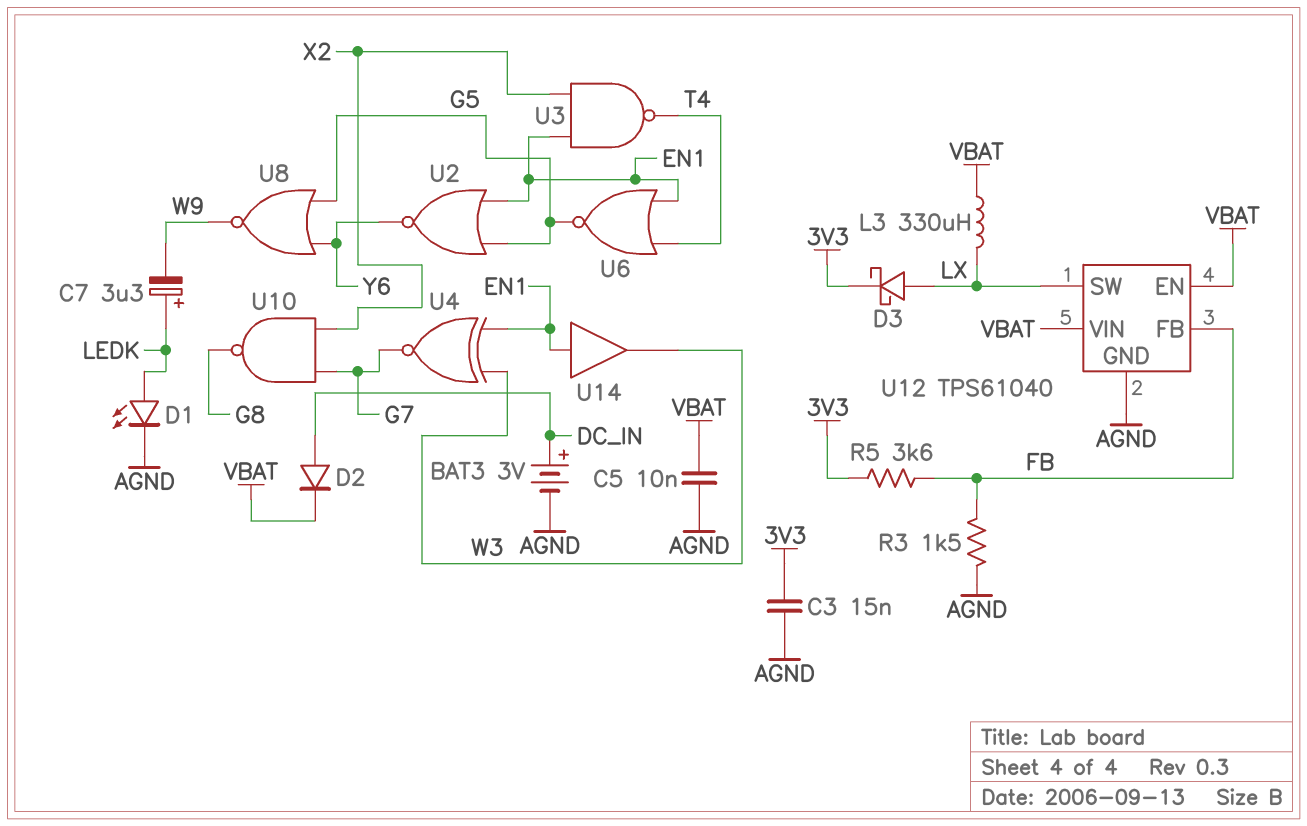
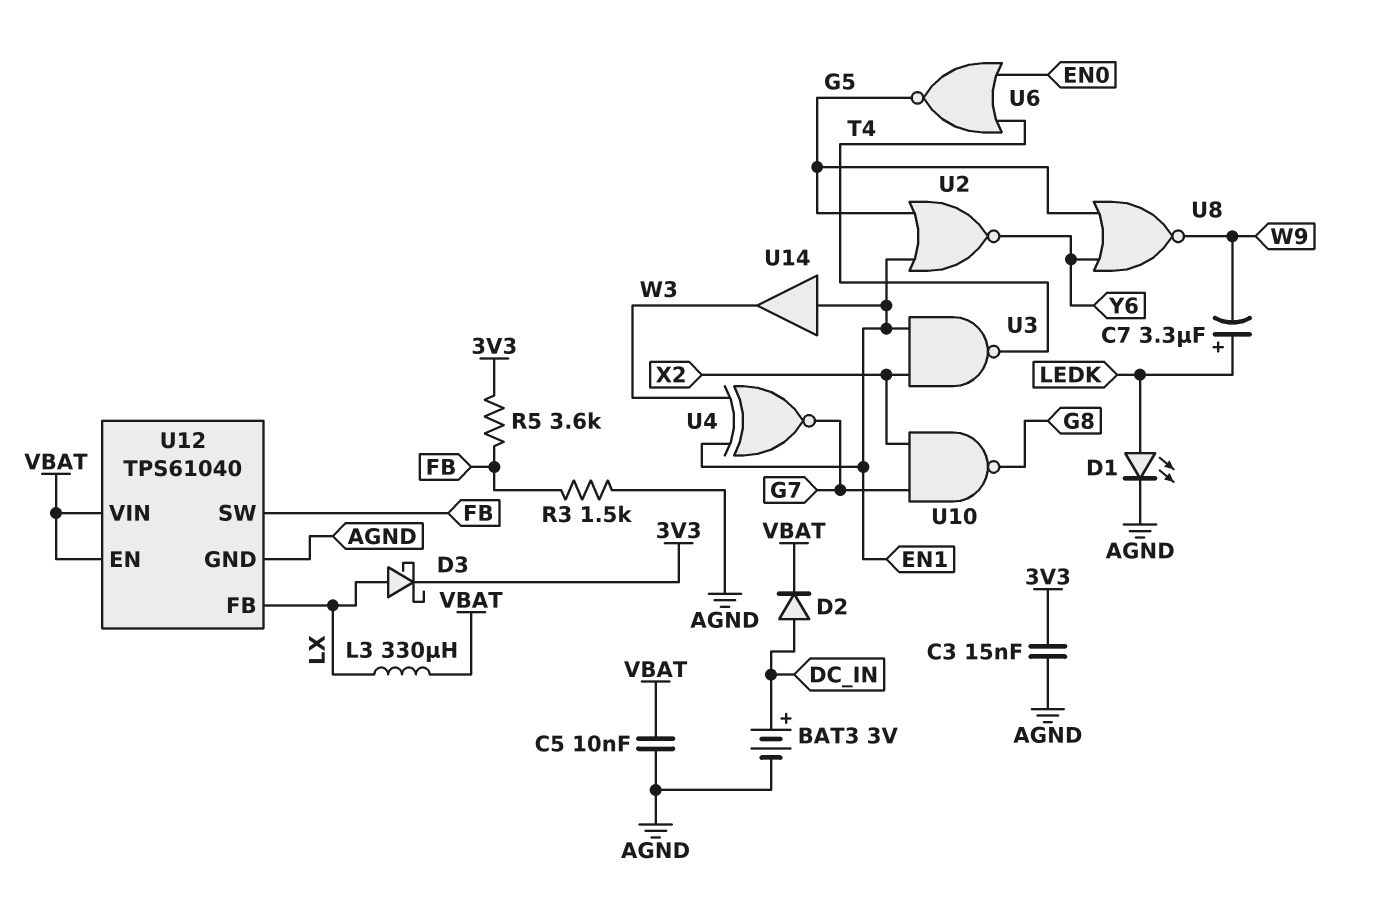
U6: NOR (in EN1, in T4, out G5) -> NOR (in EN0, in T4, out G5)
U12 pin FB: FB -> LX
U12 pin SW: LX -> FB

